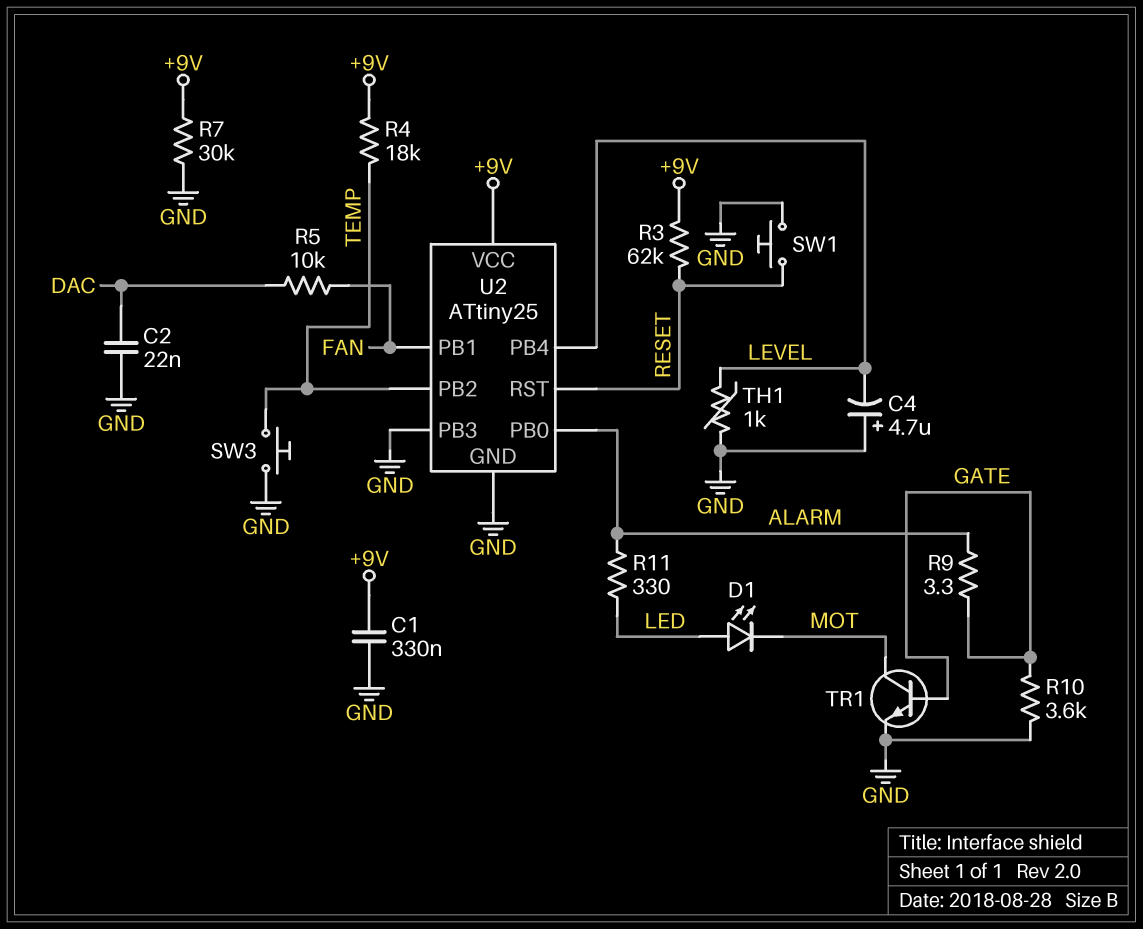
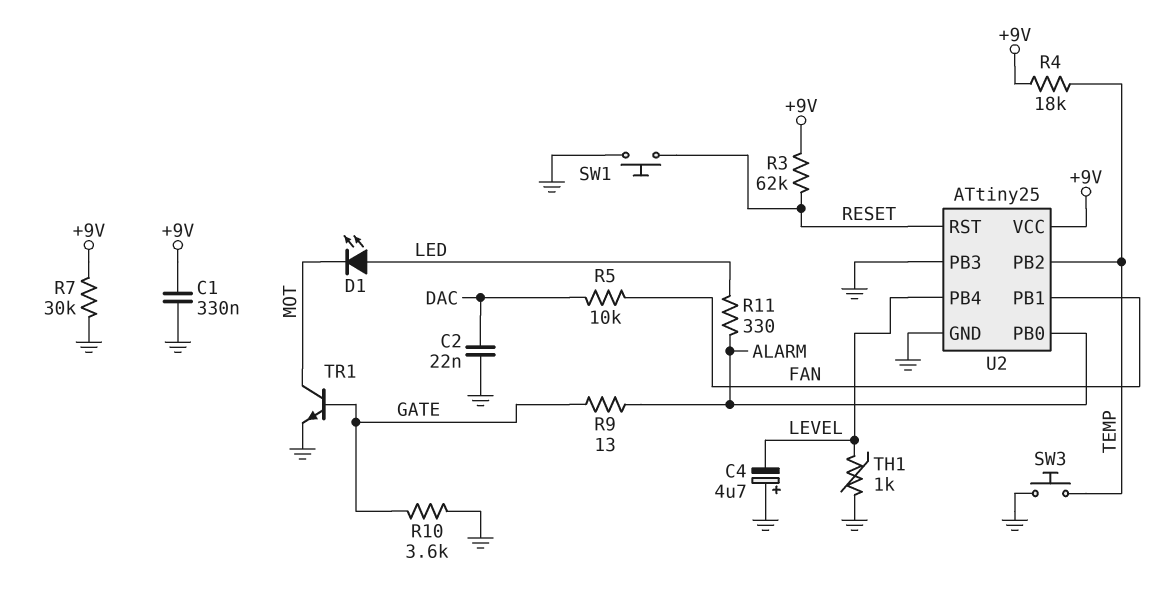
R9: 3.3 (ALARM, GATE) -> 13 (ALARM, GATE)

